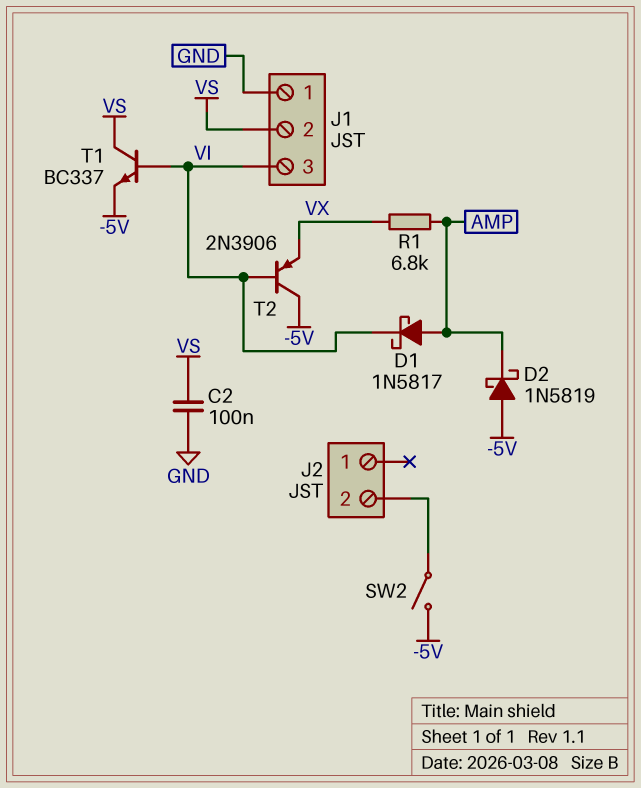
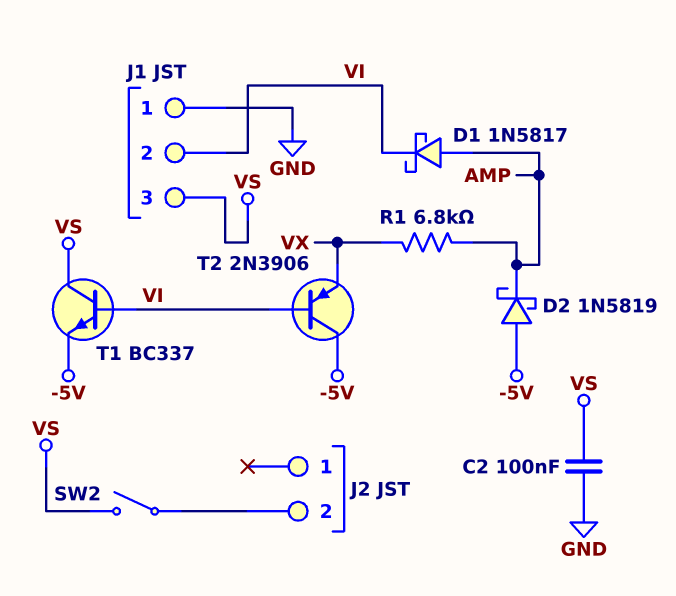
J1 pin 2: VS -> VI
J1 pin 3: VI -> VS
SW2: switch (-5V, J2/2) -> switch (J2/2, VS)

